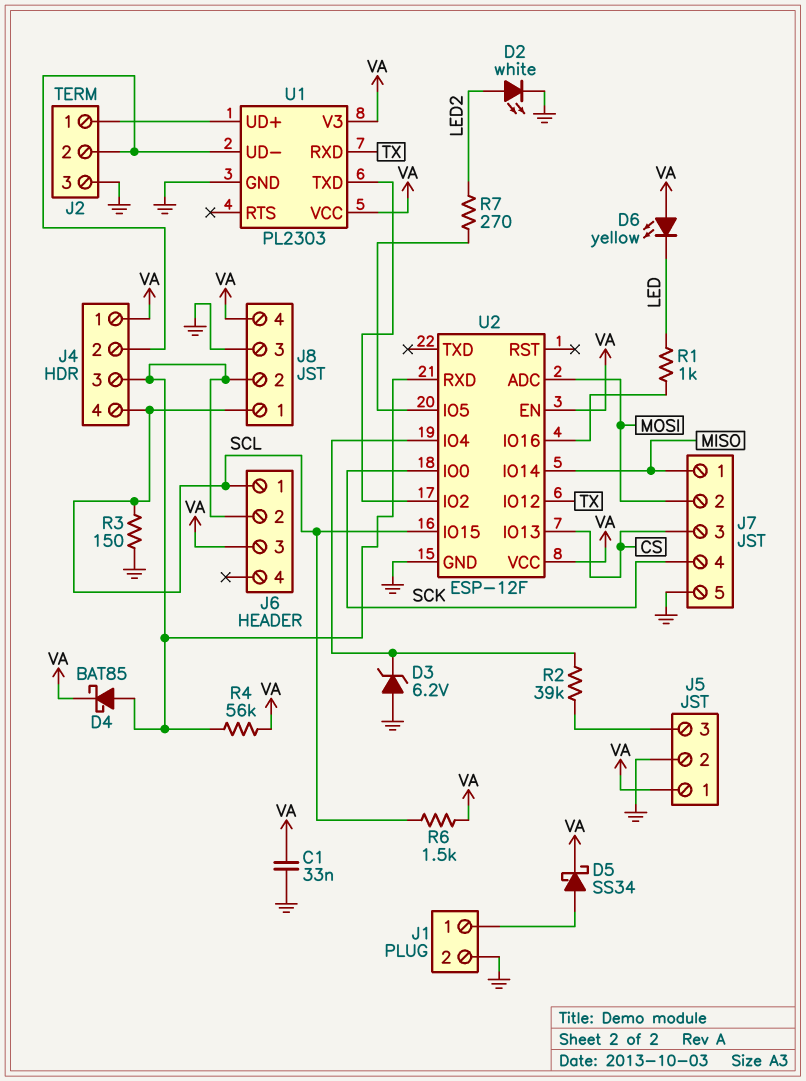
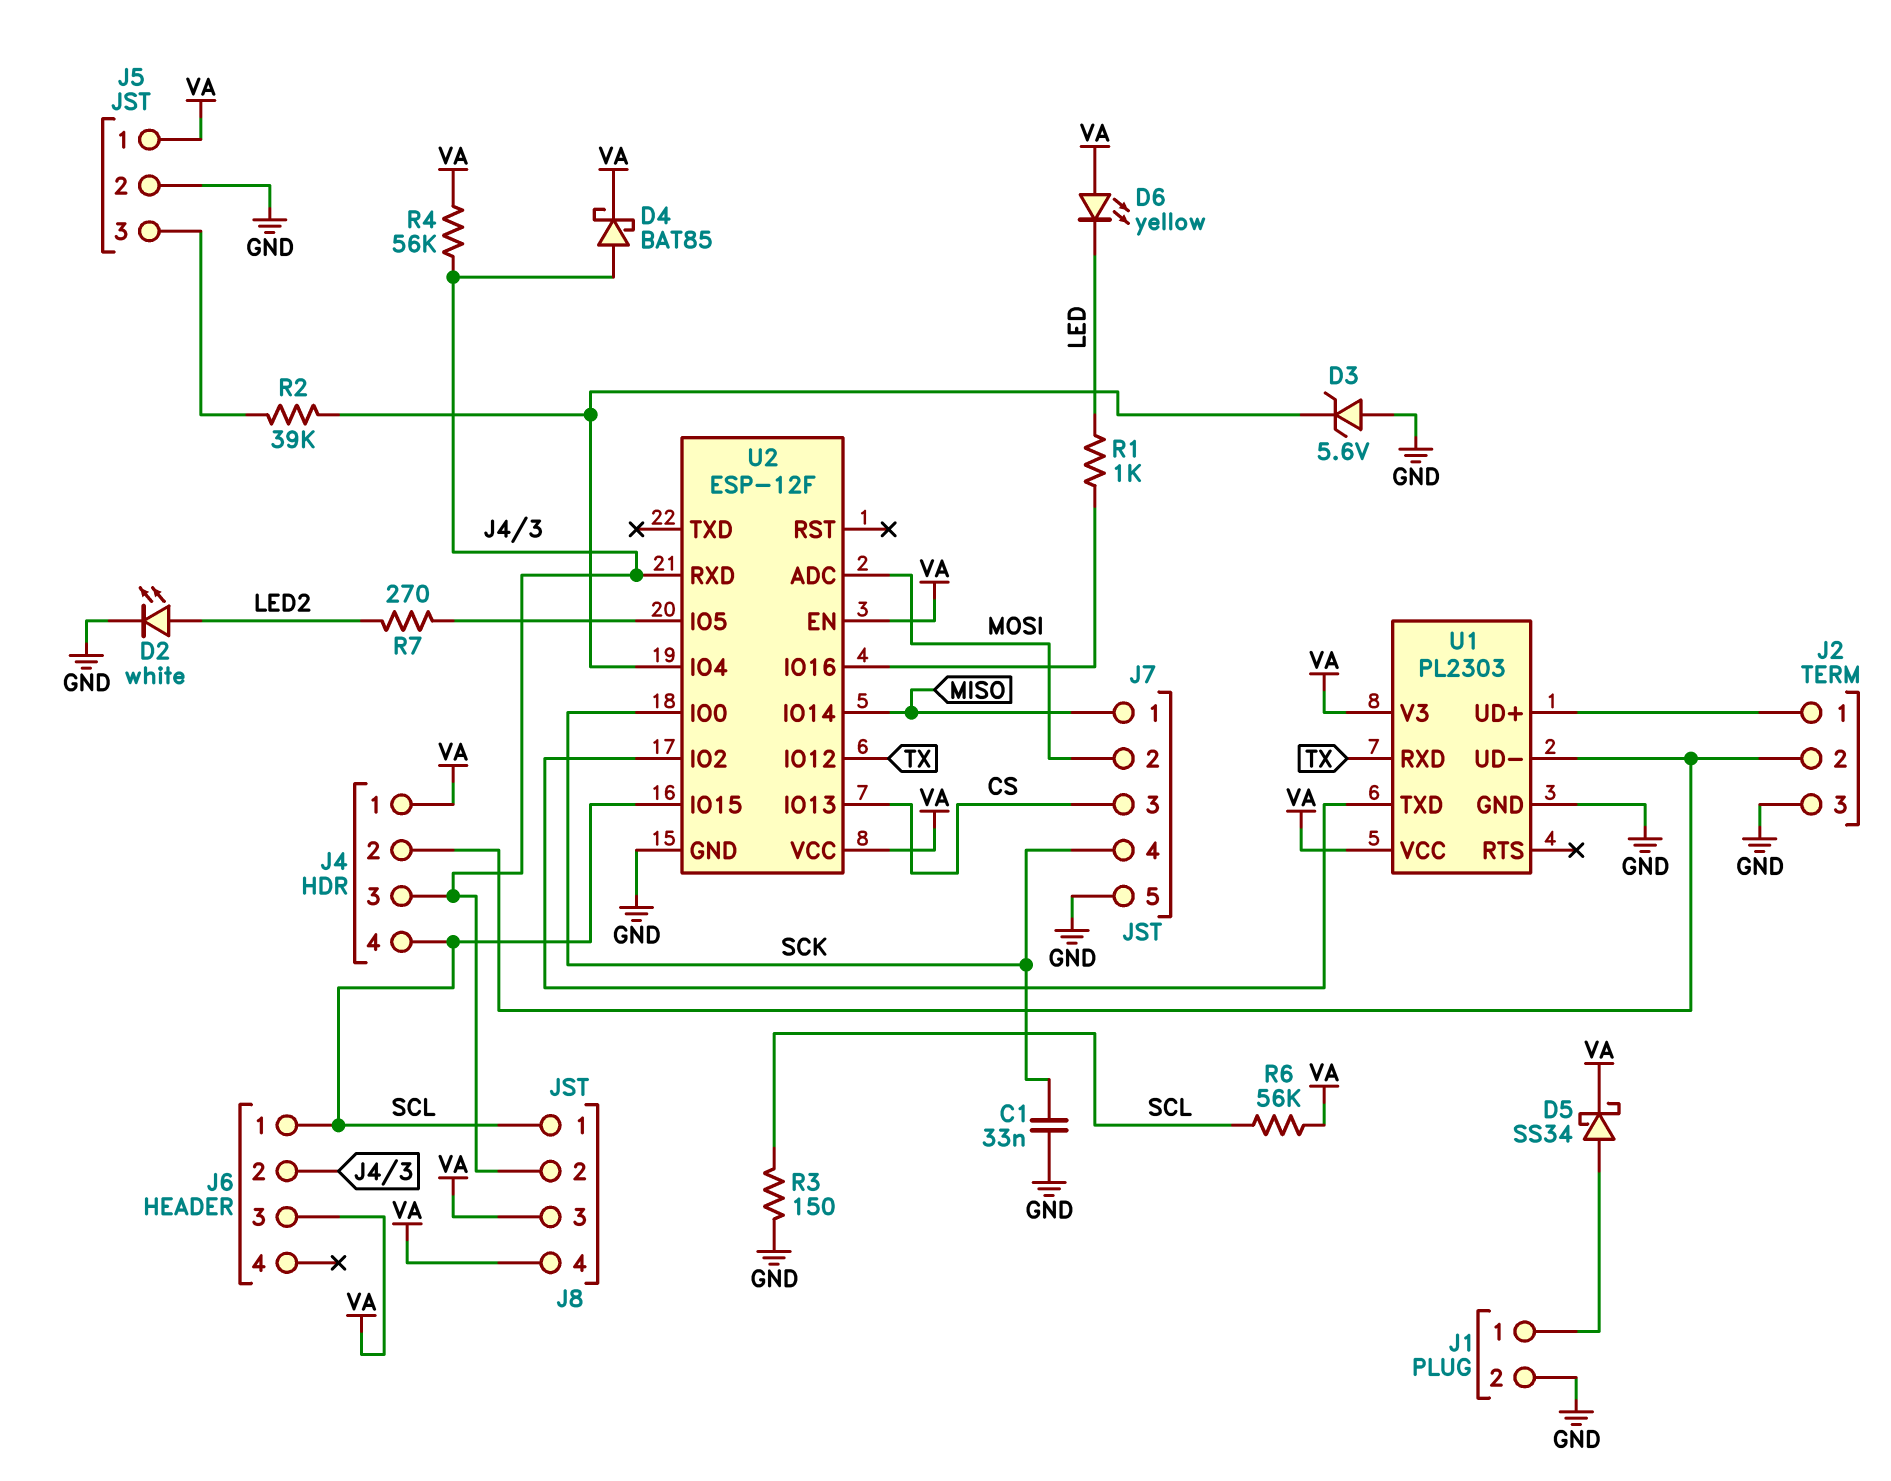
C1: 33nF (GND, VA) -> 33nF (GND, SCK)
D3: zener 6.2V (A GND, K U2/IO4) -> zener 5.6V (A GND, K U2/IO4)
J8 pin 3: GND -> VA
R6: 1.5k (SCL, VA) -> 56k (SCL, VA)

